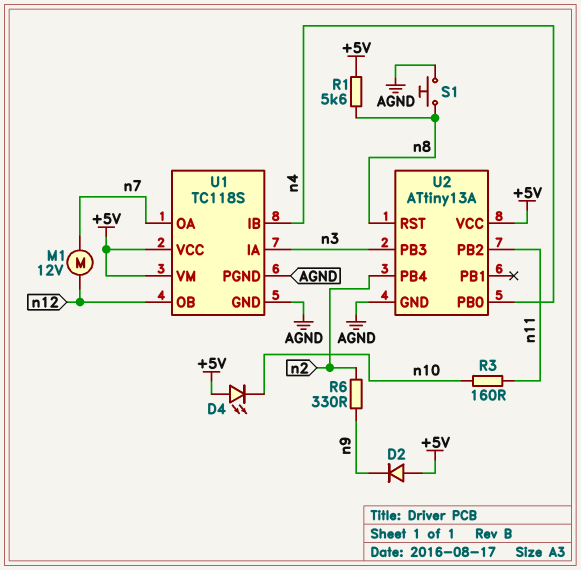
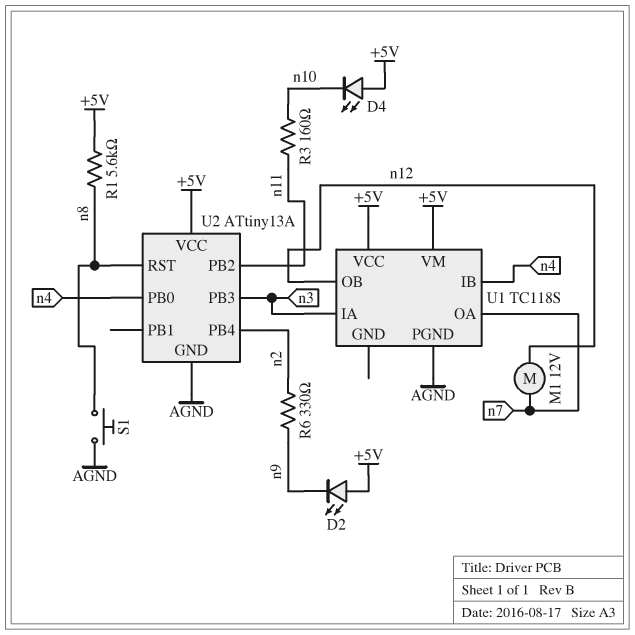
D2: diode (A +5V, K n9) -> LED (A +5V, K n9)
U1 pin GND: AGND -> none

